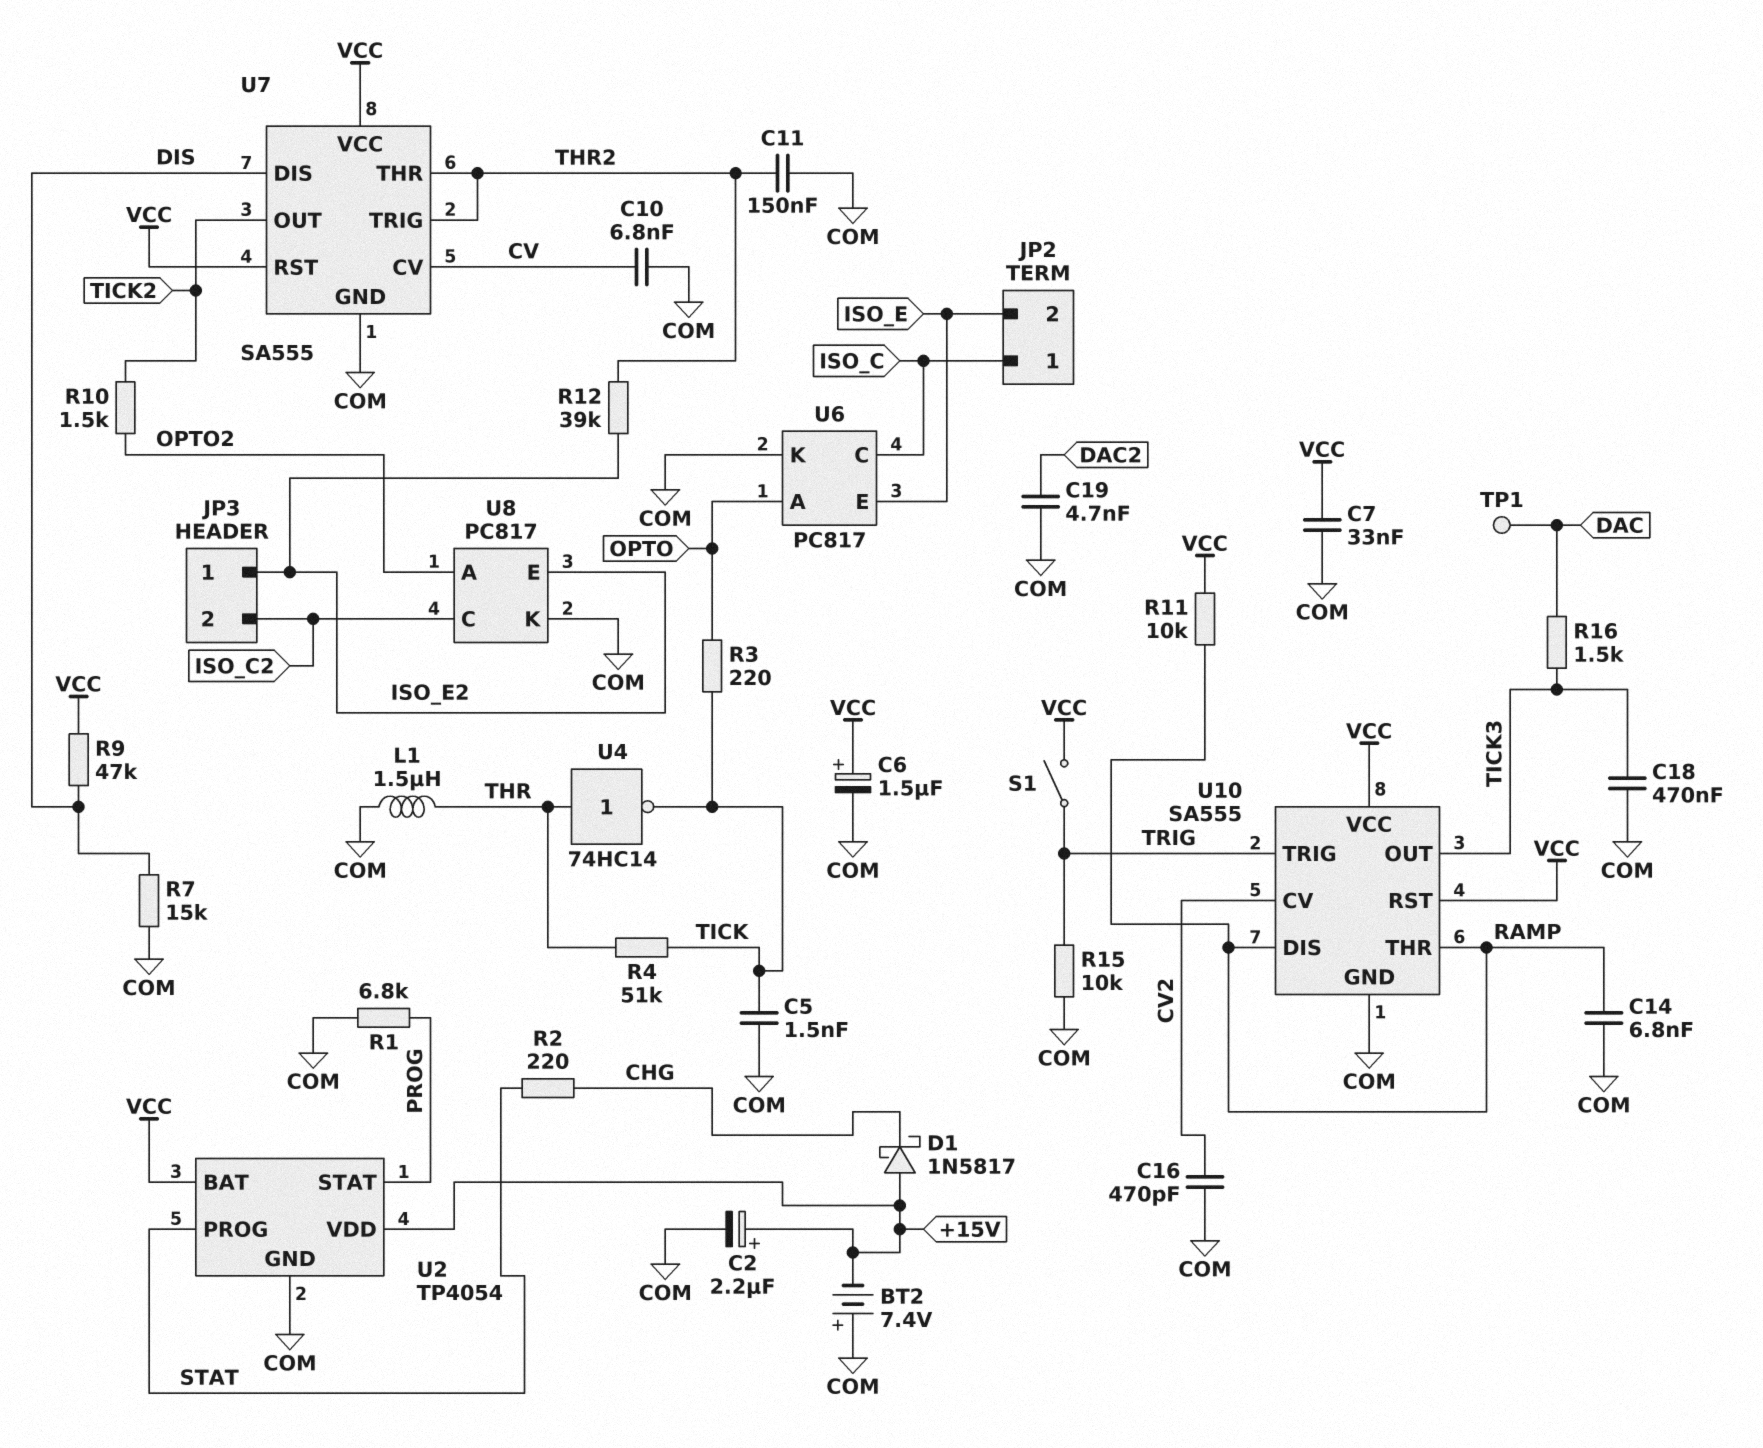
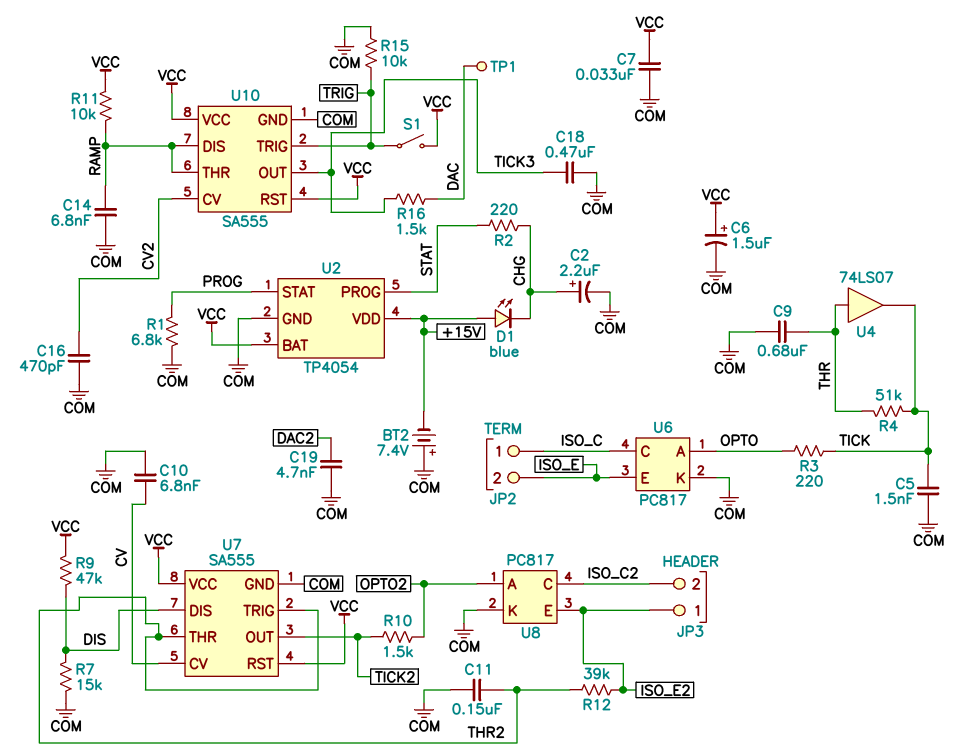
C2: 2.2uF (plus +15V, minus COM) -> 2.2uF (plus CHG, minus COM)
C9: none -> 680nF (COM, THR)
D1: schottky 1N5817 (A +15V, K CHG) -> LED blue (A +15V, K CHG)
L1: 1.5uH (COM, THR) -> none
U4: NOT 74HC14 (in THR, out TICK) -> buffer 74LS07 (in THR, out TICK)

